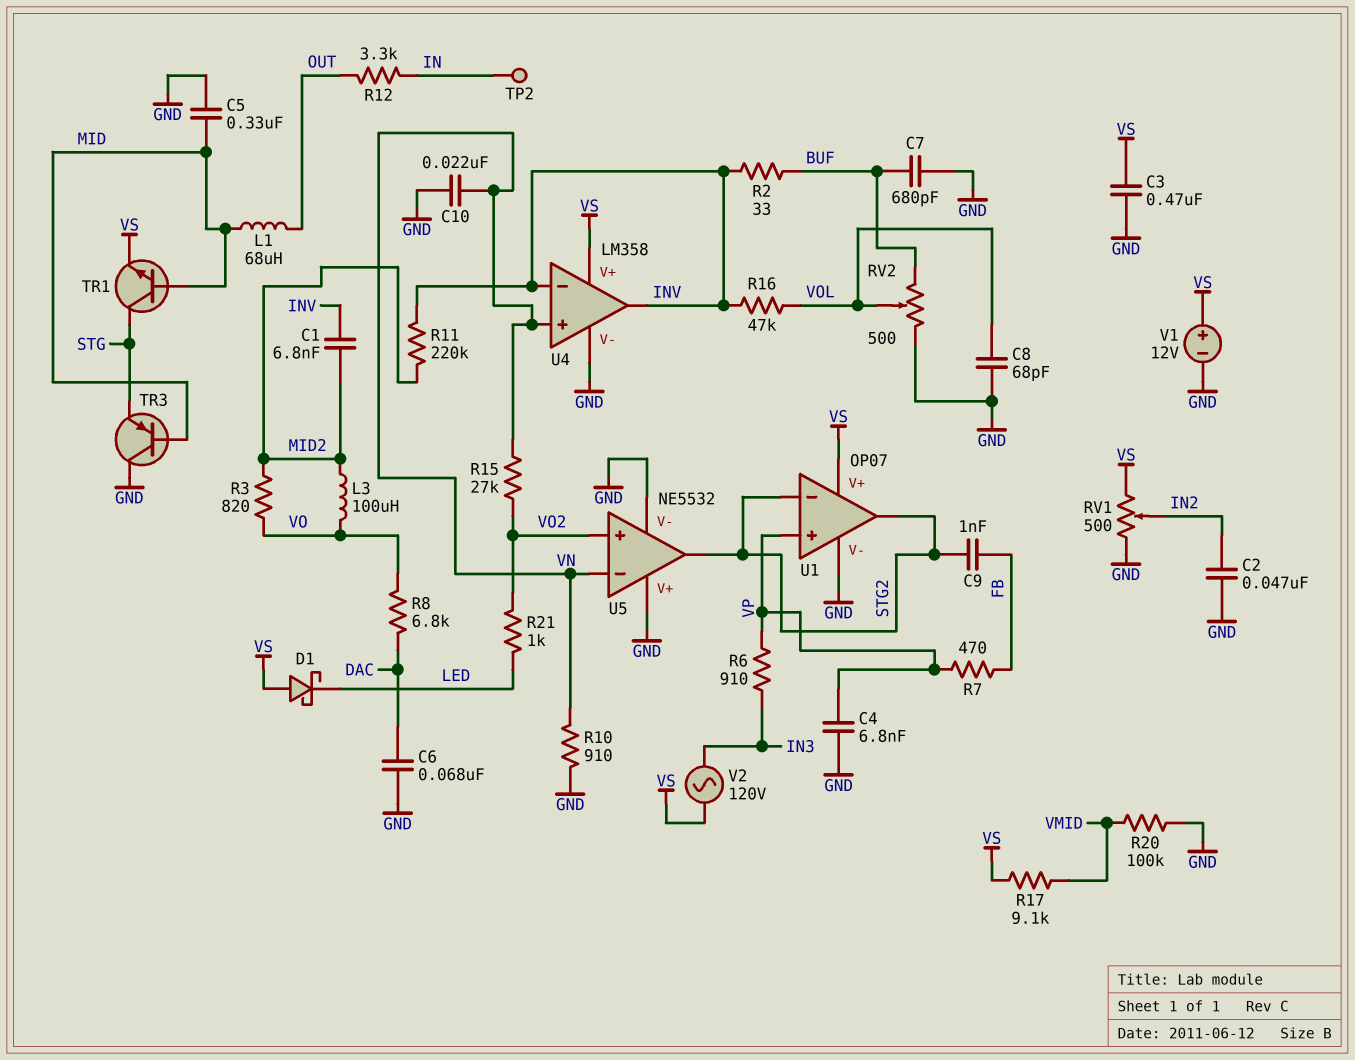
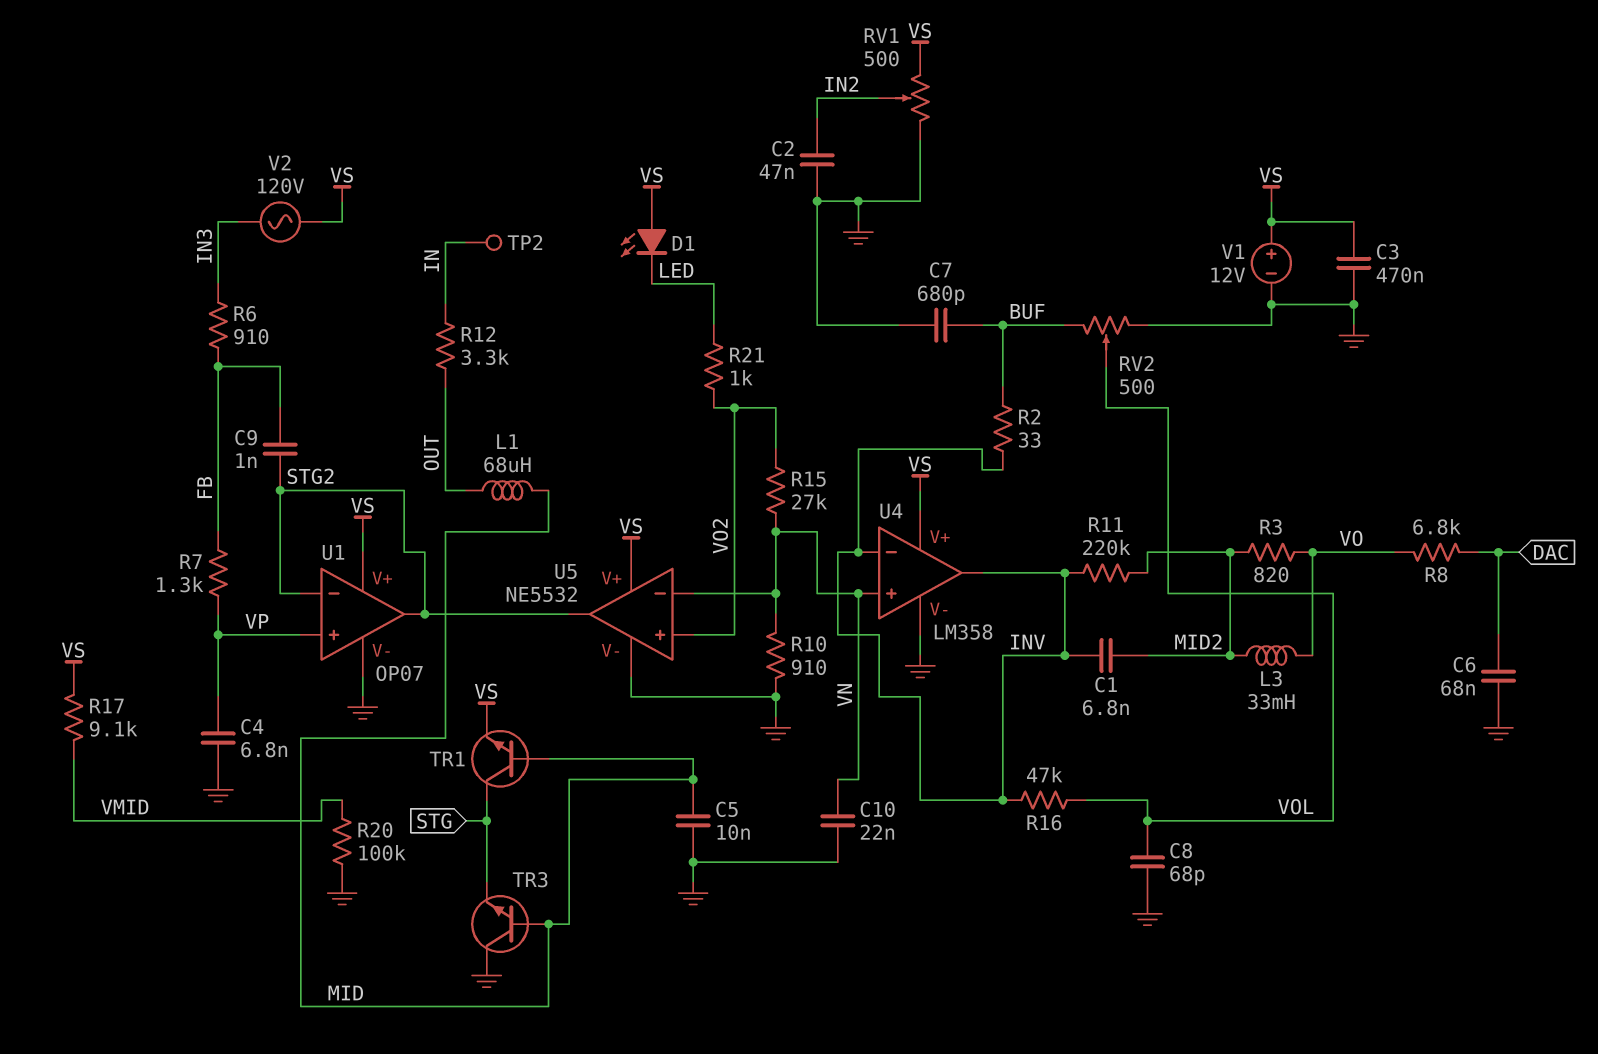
C5: 330nF (GND, MID) -> 10nF (GND, MID)
D1: schottky (A VS, K LED) -> LED (A VS, K LED)
L3: 100uH (MID2, VO) -> 33mH (MID2, VO)
R6: 910 (IN3, VP) -> 910 (FB, IN3)
R7: 470 (FB, VP) -> 1.3k (FB, VP)
TR3: PNP (B MID, C GND, E STG) -> NPN (B MID, C GND, E STG)
U5 pin V+: GND -> VS

